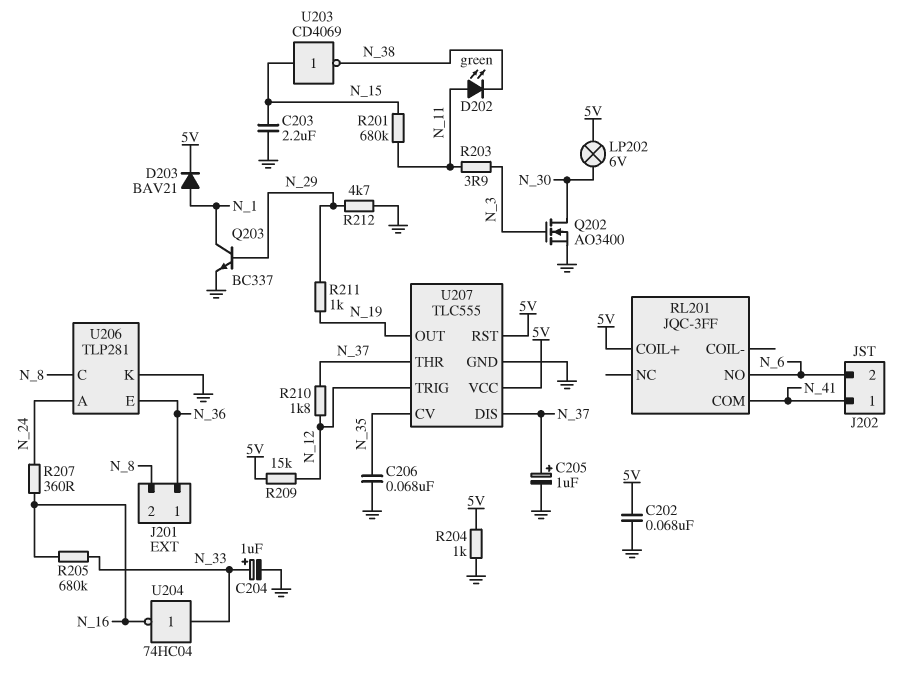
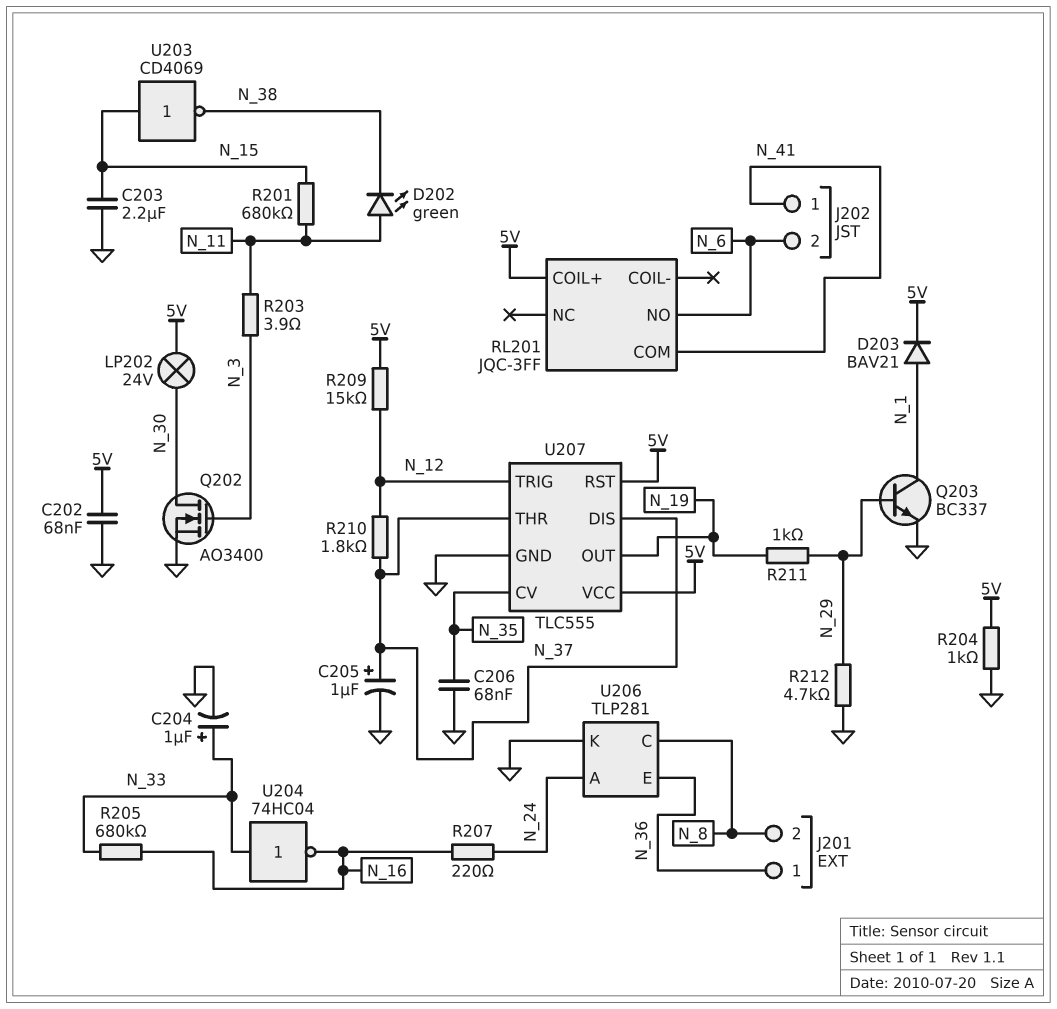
LP202: lamp 6V (5V, N_30) -> lamp 24V (5V, N_30)
R207: 360 (N_16, N_24) -> 220 (N_16, N_24)

